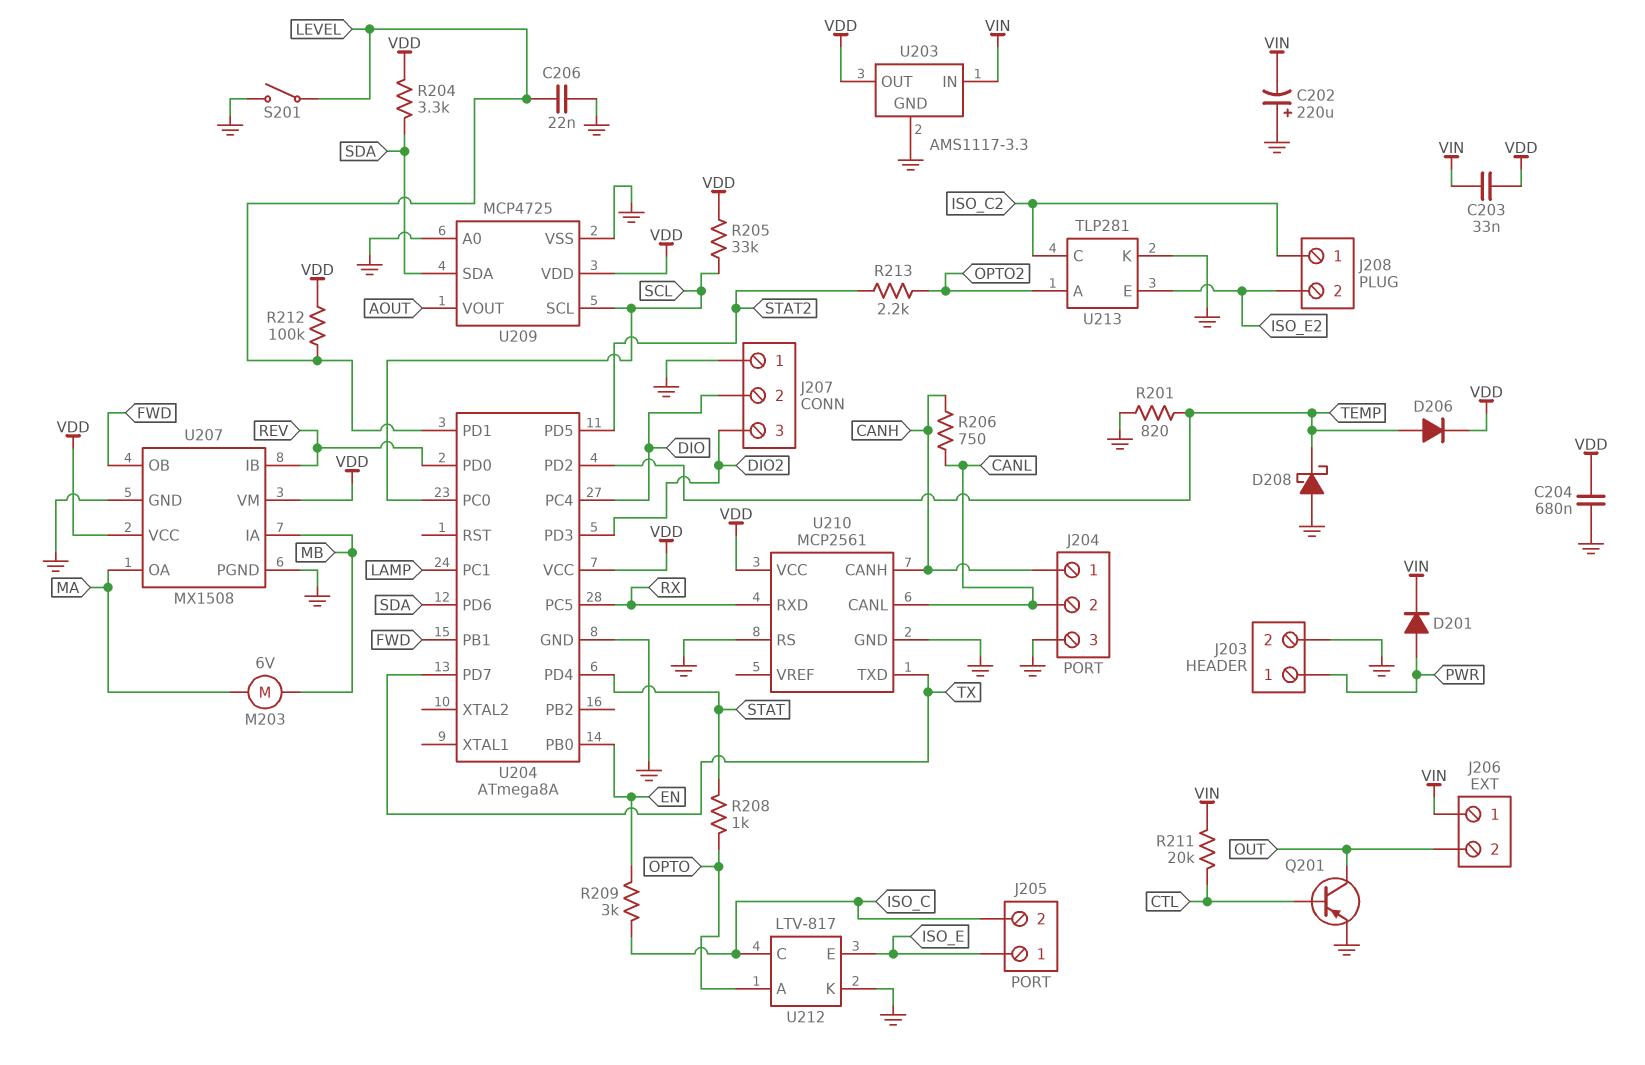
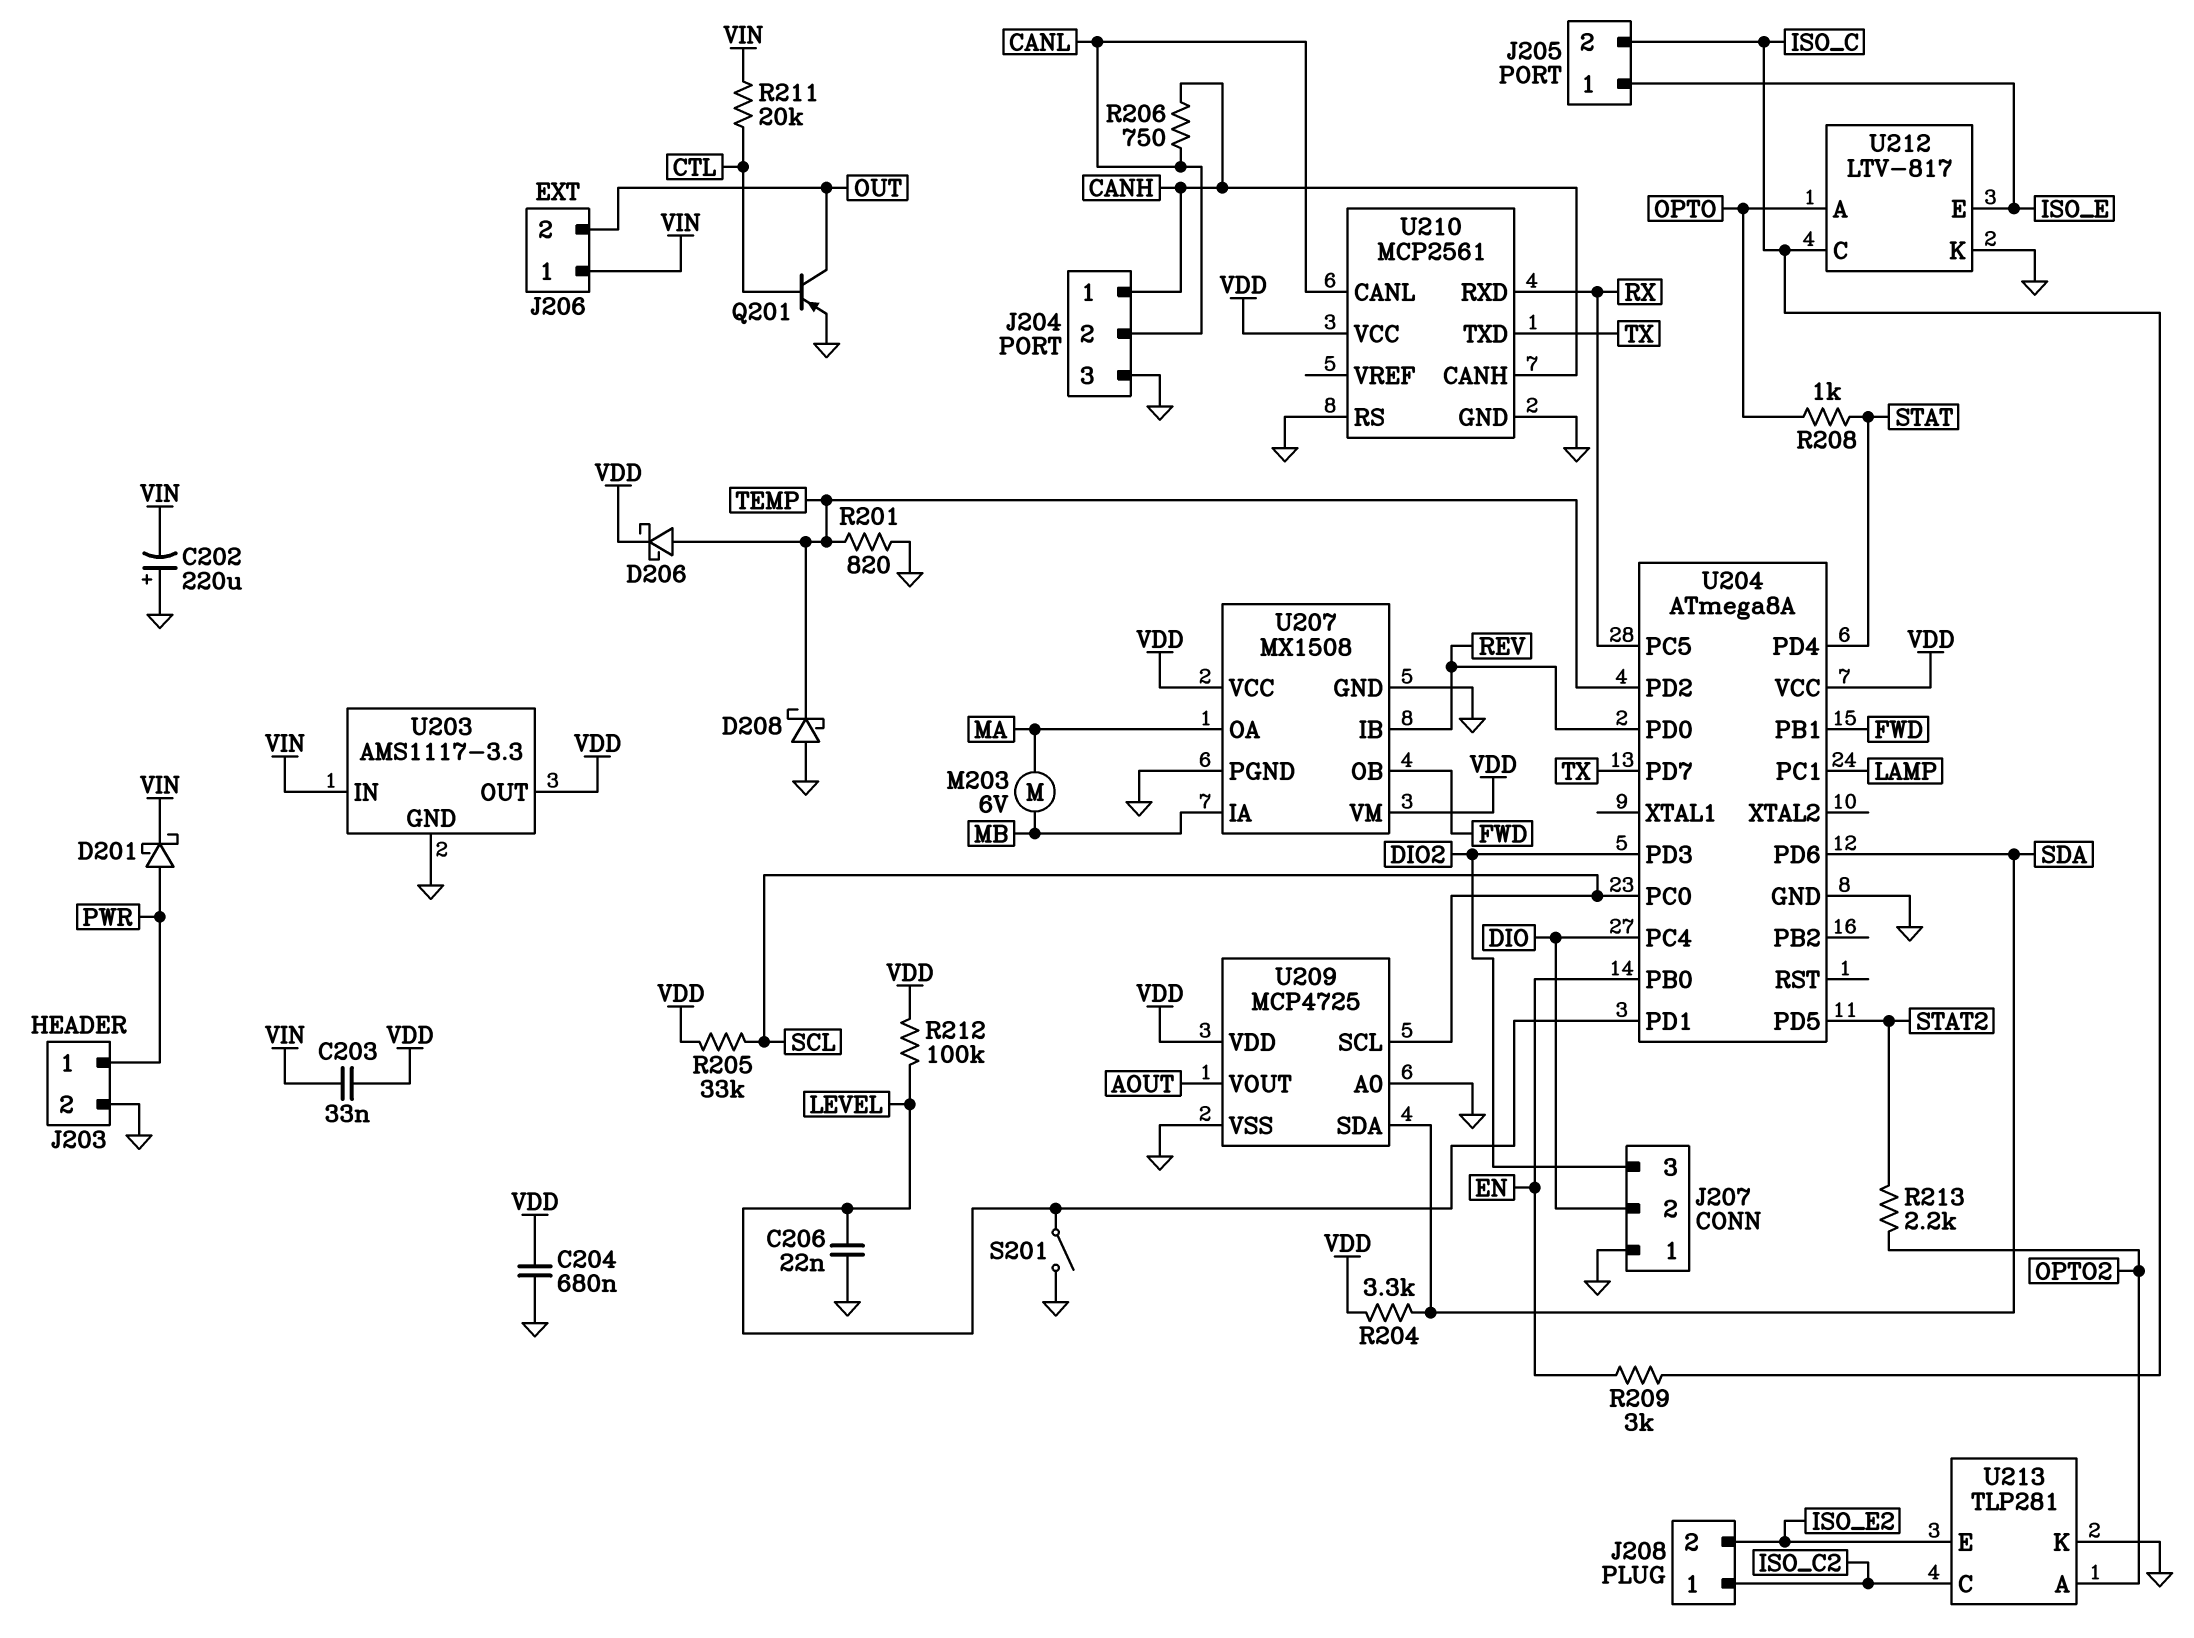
D201: diode (A PWR, K VIN) -> schottky (A PWR, K VIN)
D206: diode (A TEMP, K VDD) -> schottky (A TEMP, K VDD)

